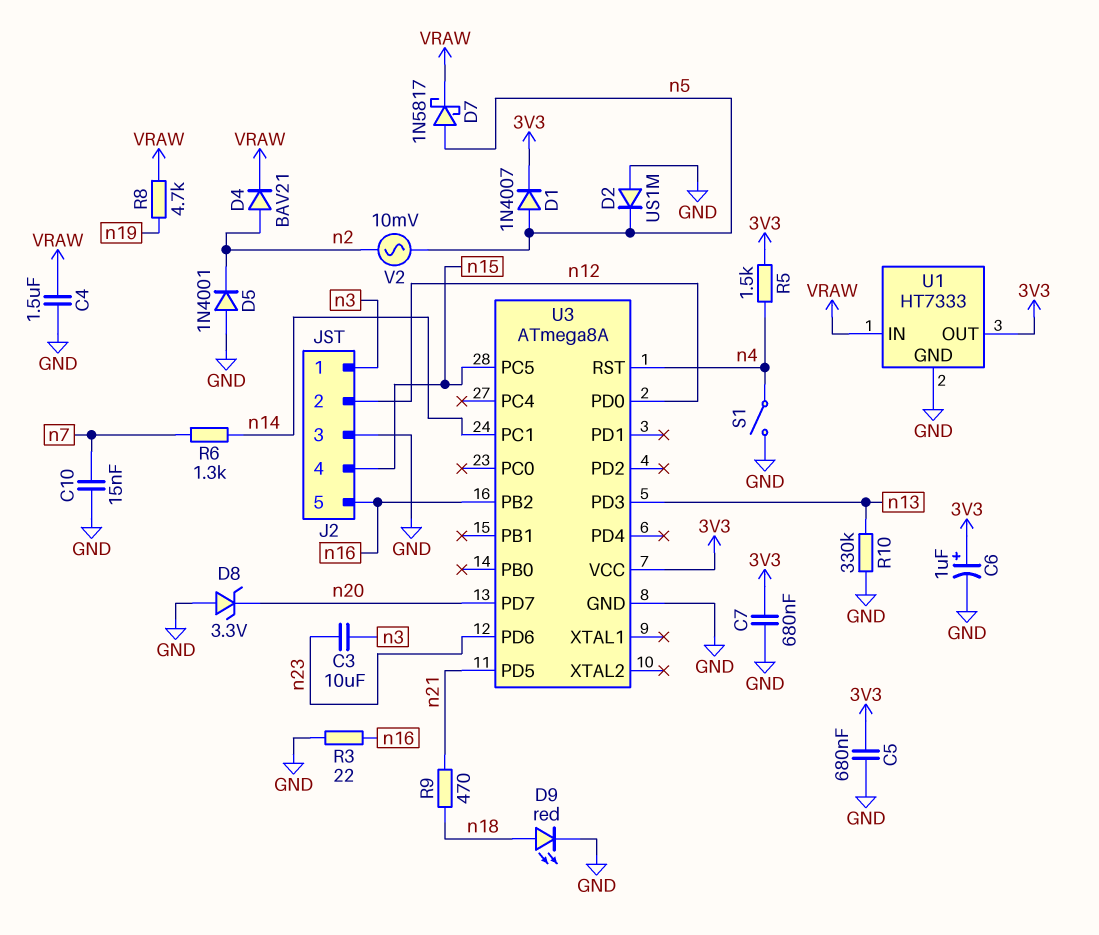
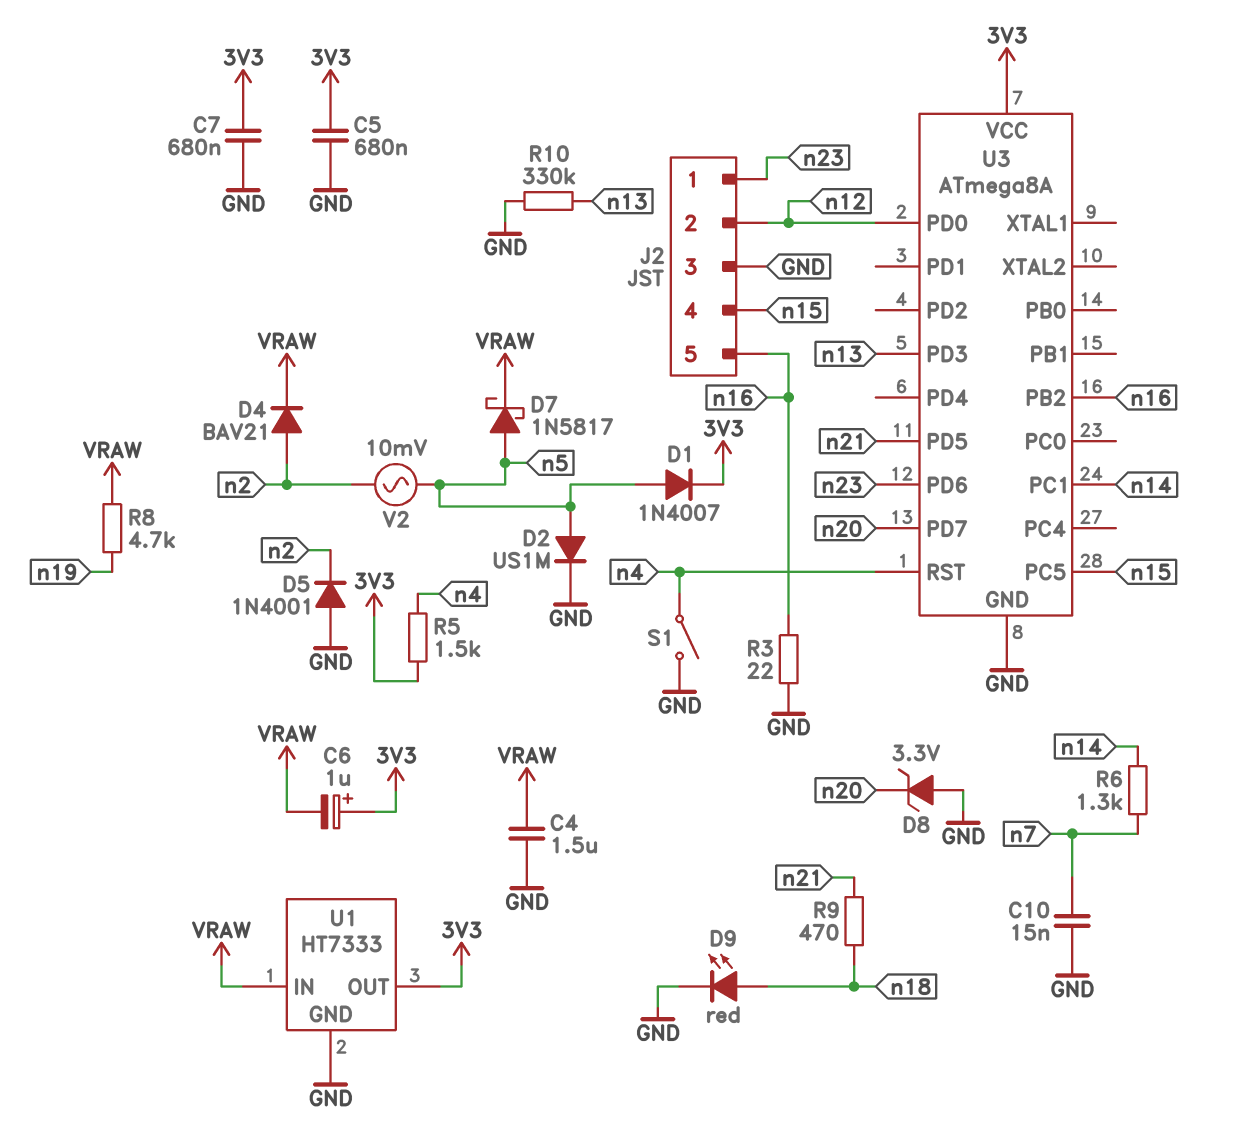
C3: 10uF (n3, n23) -> none
C6: 1uF (plus 3V3, minus GND) -> 1uF (plus 3V3, minus VRAW)
D2: diode US1M (A GND, K n5) -> diode US1M (A n5, K GND)
J2 pin 1: n3 -> n23

